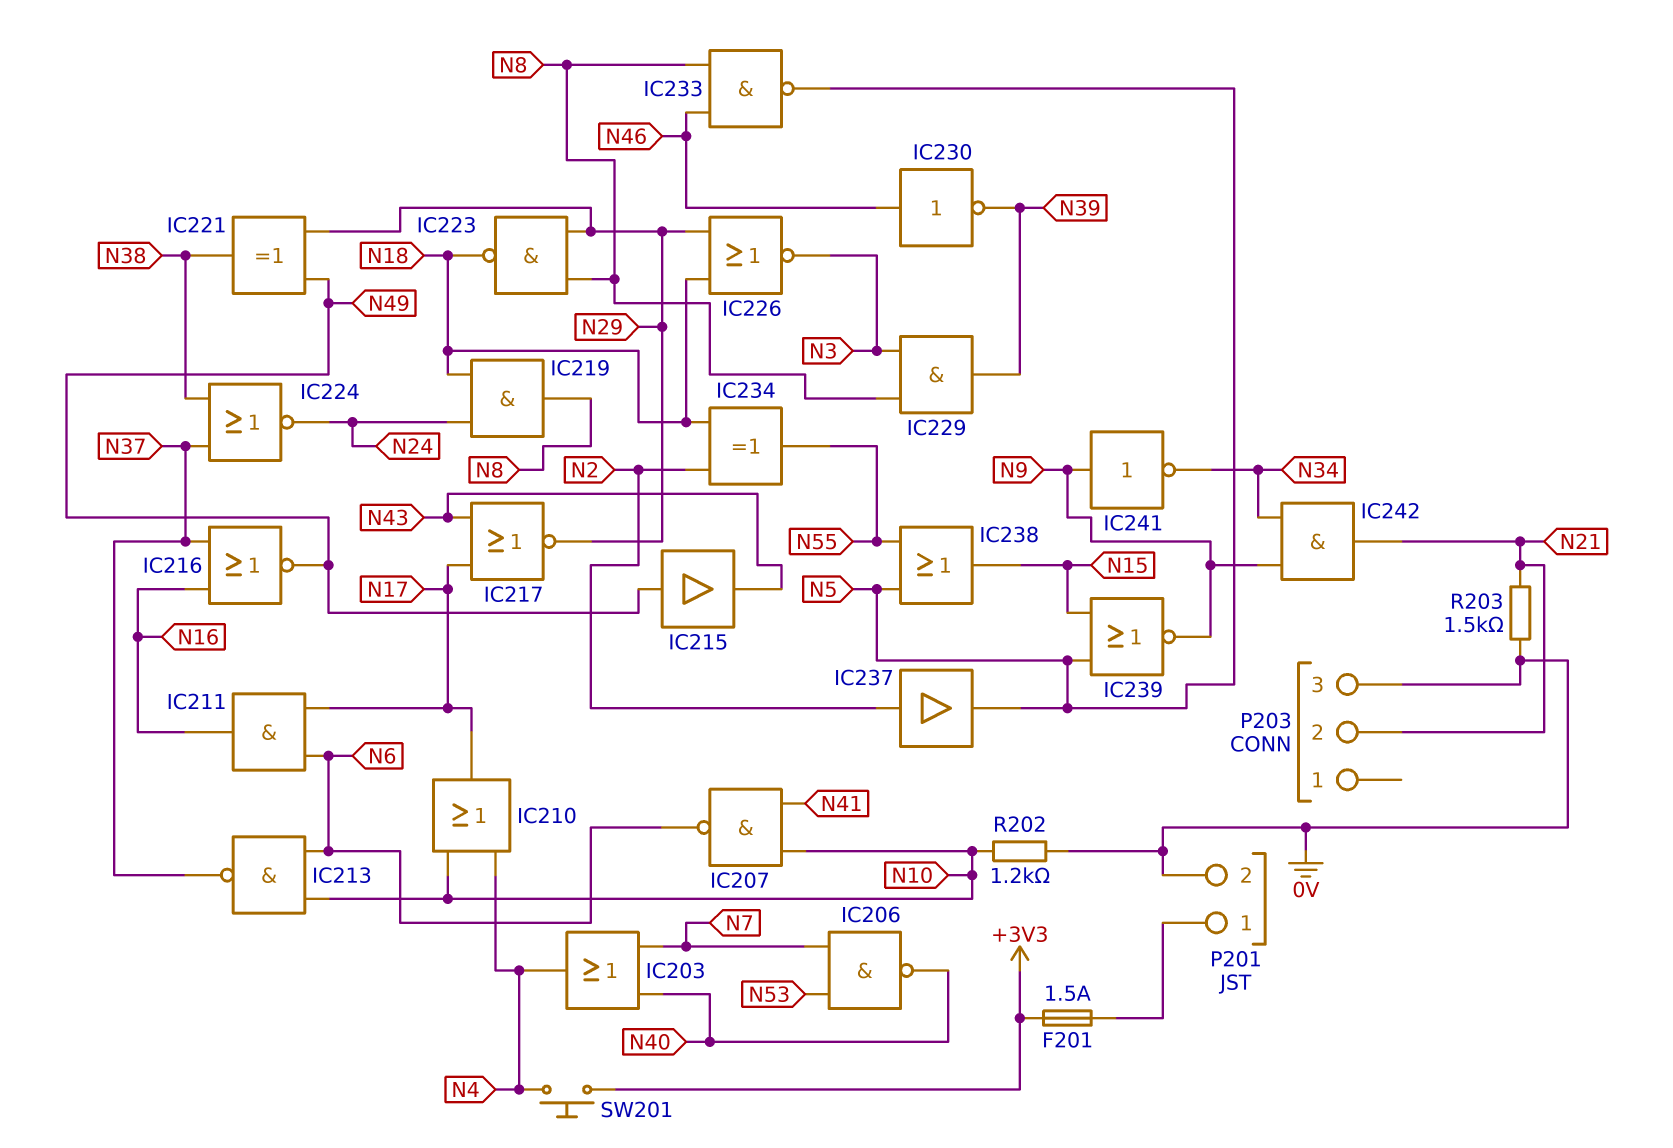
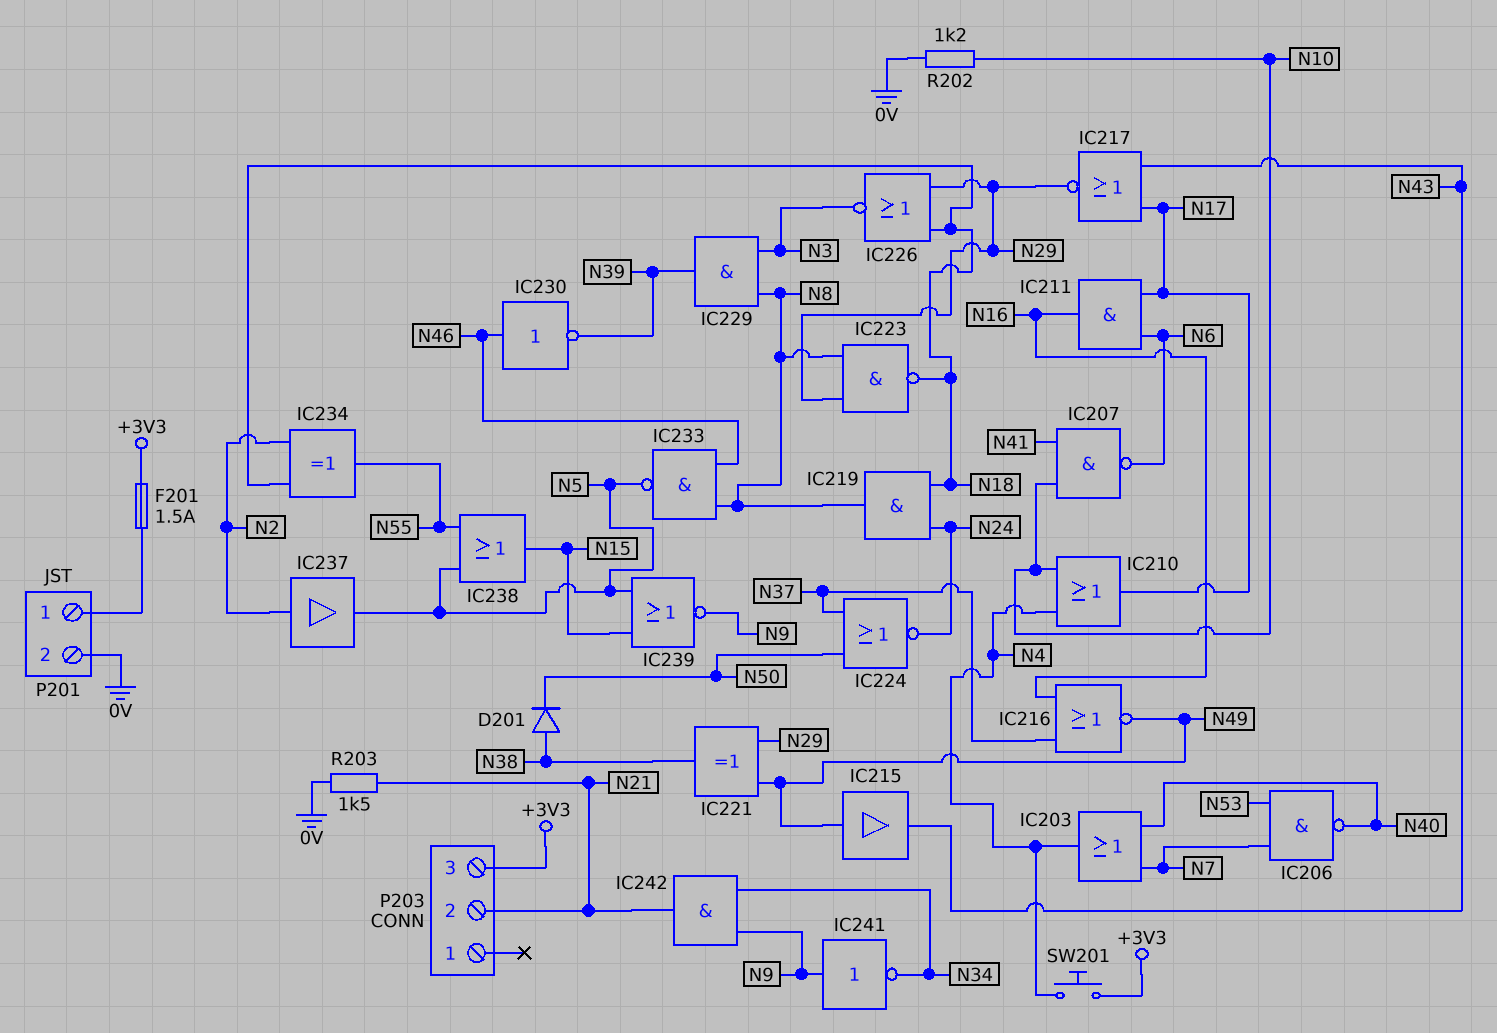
D201: none -> diode (A N38, K N50)
IC213: NAND (in N6, in N10, out N37) -> none
IC224: NOR (in N37, in N38, out N24) -> NOR (in N37, in N50, out N24)
P203 pin 3: 0V -> +3V3

